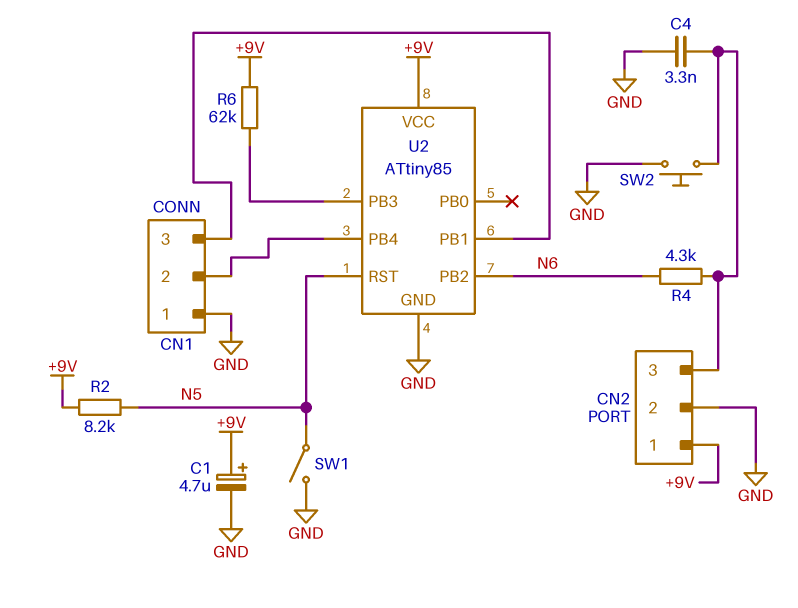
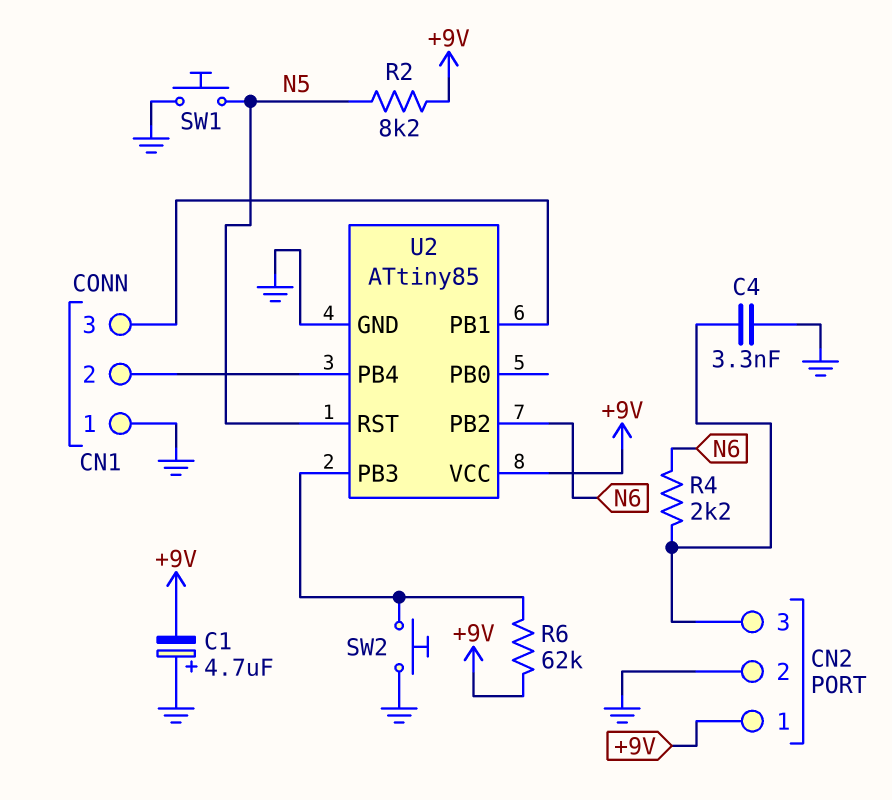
C1: 4.7uF (plus +9V, minus GND) -> 4.7uF (plus GND, minus +9V)
R4: 4.3k (CN2/3, N6) -> 2.2k (CN2/3, N6)
SW1: switch (GND, N5) -> button (GND, N5)
SW2: button (CN2/3, GND) -> button (GND, U2/PB3)

